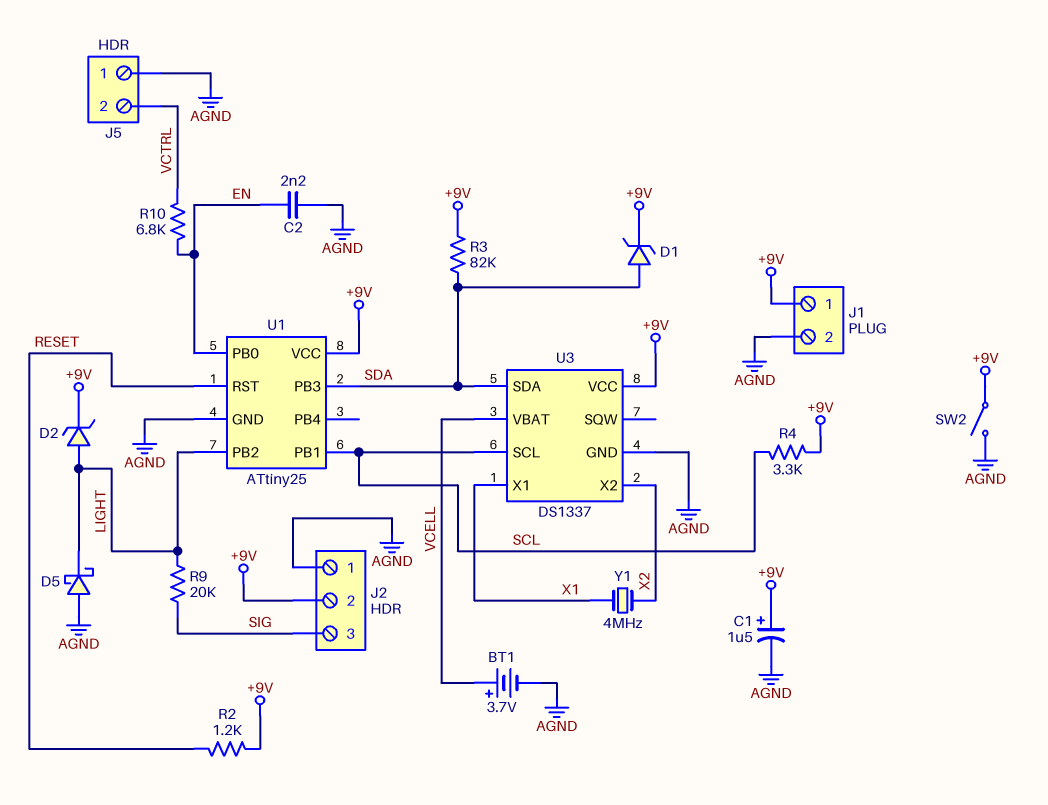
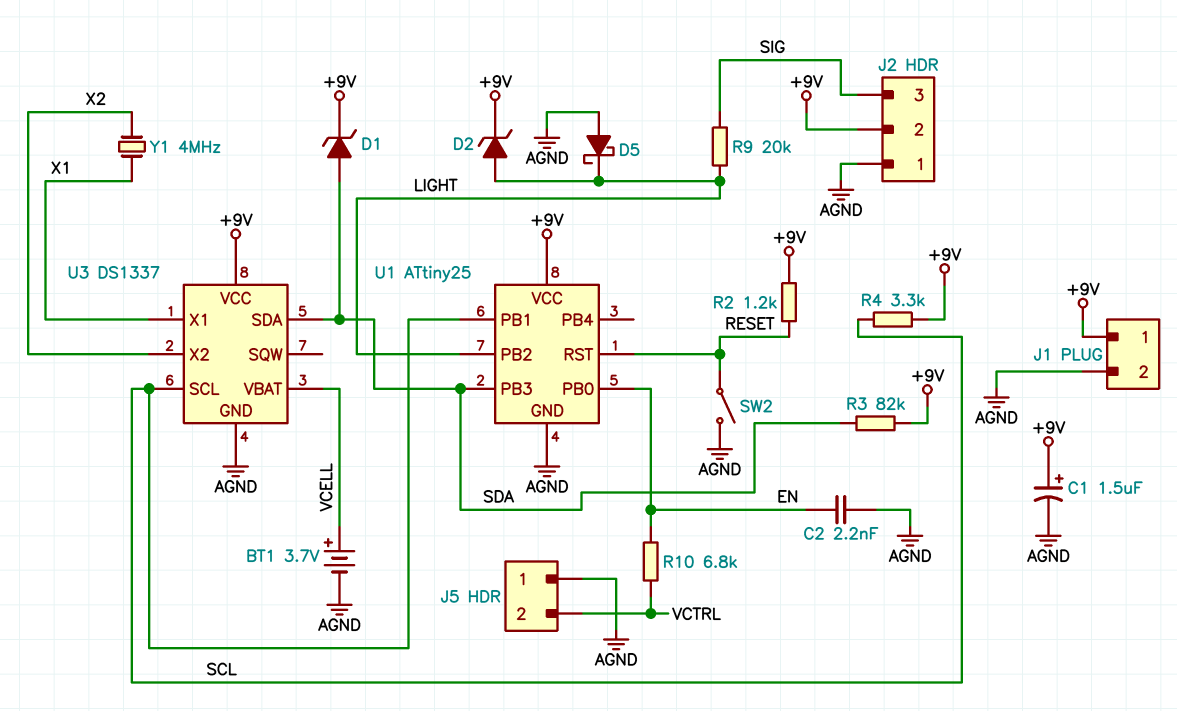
SW2: switch (+9V, AGND) -> switch (AGND, RESET)

